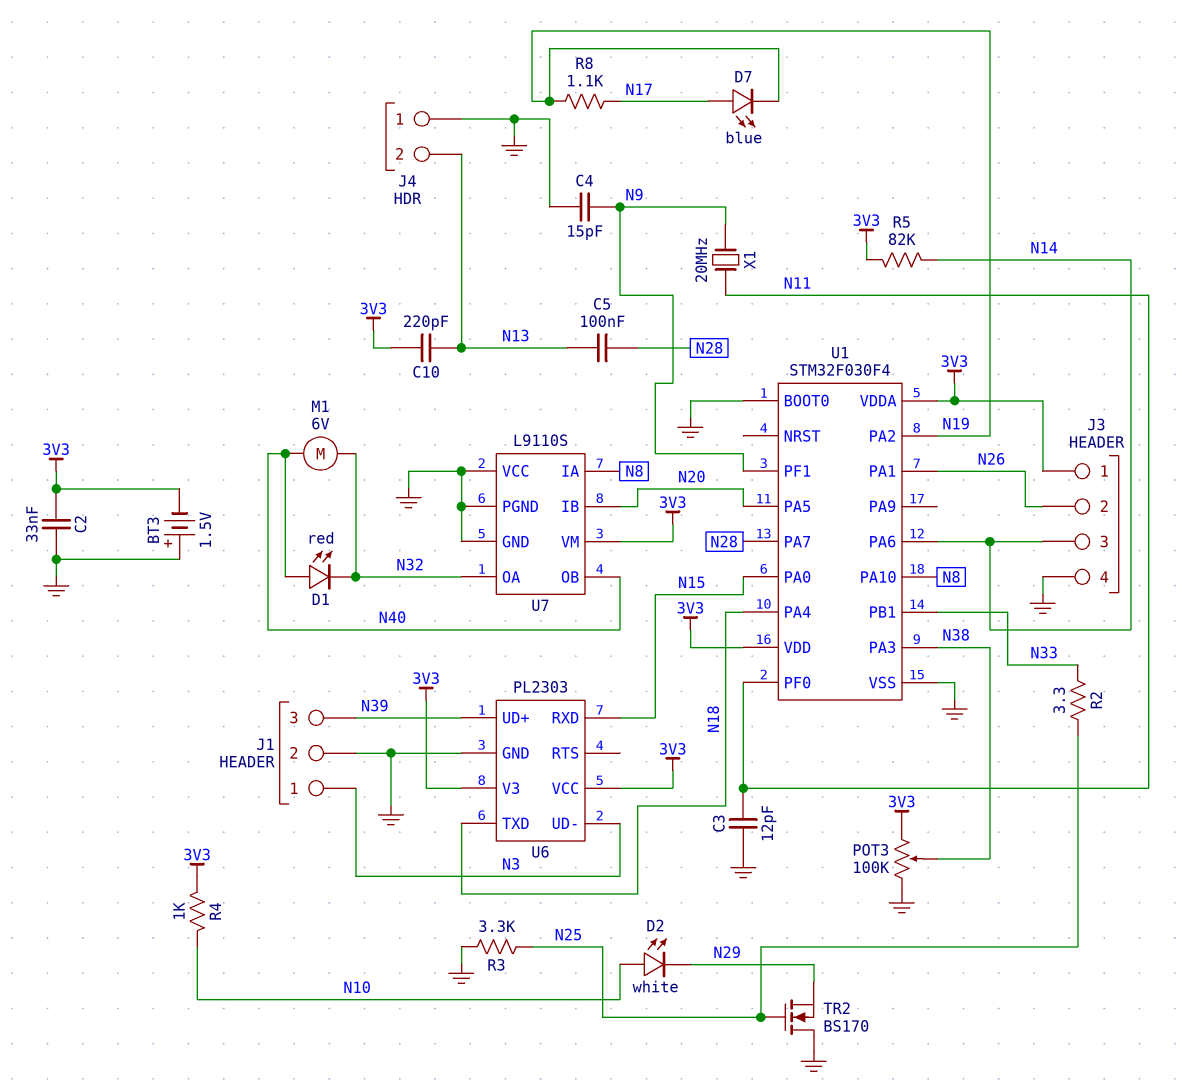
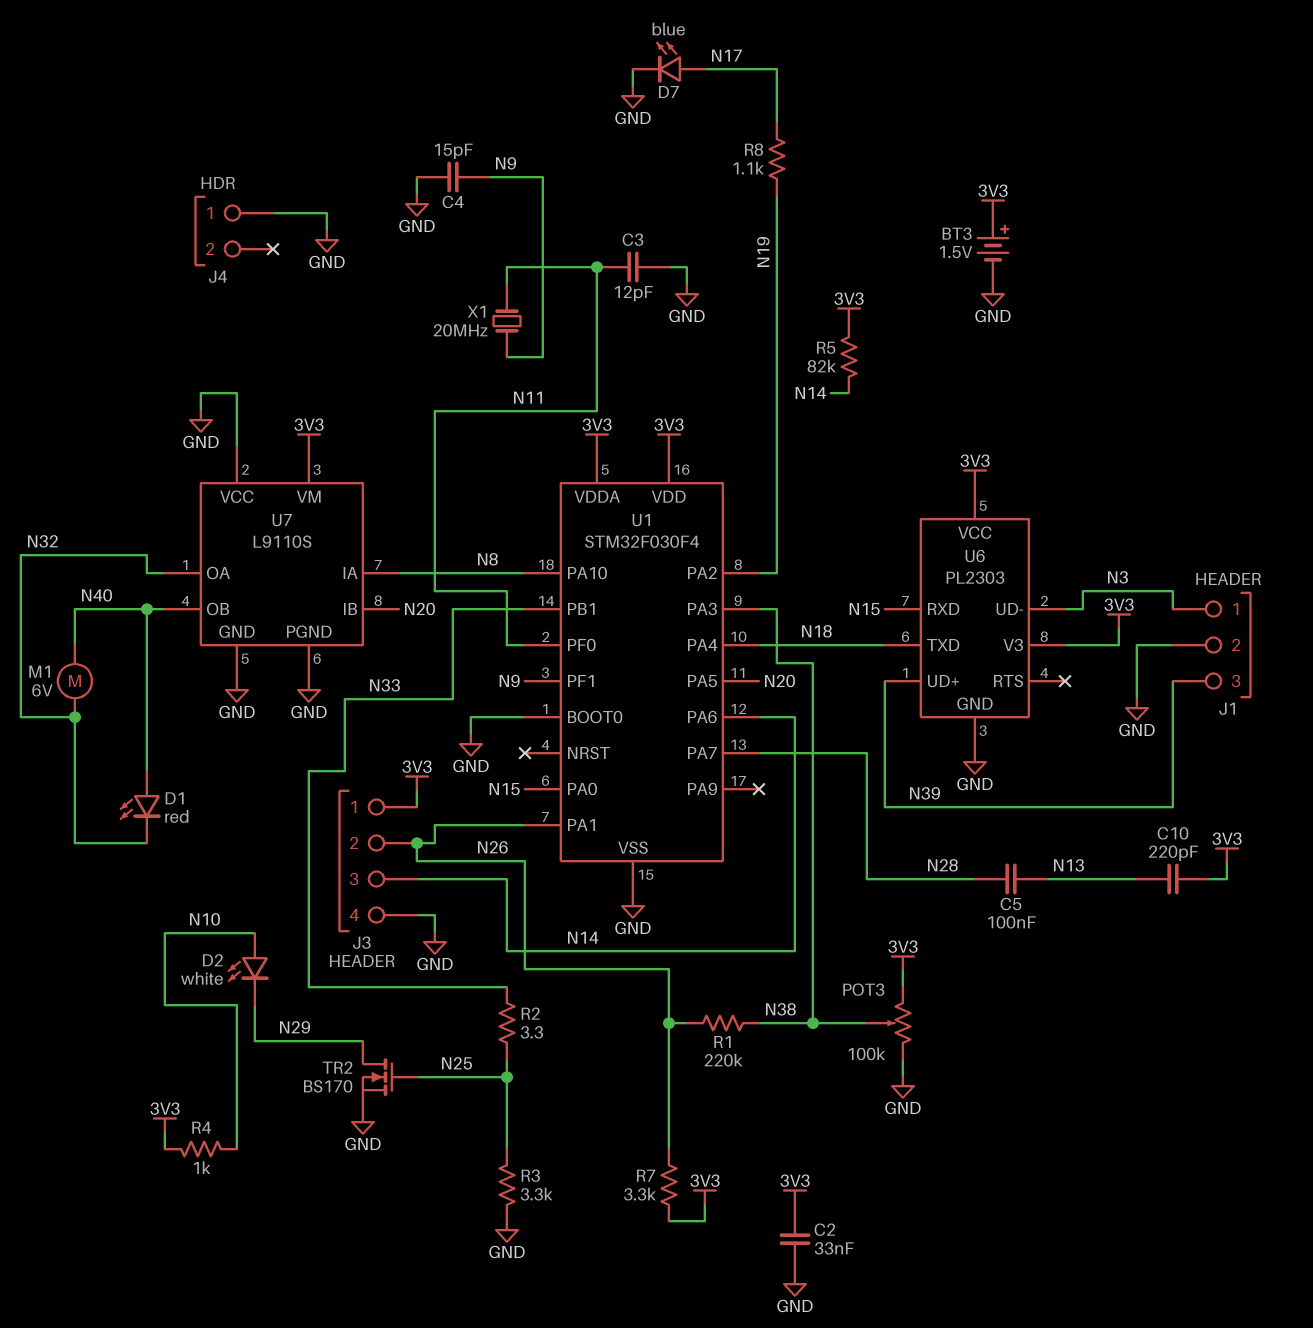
BT3: 1.5V (plus GND, minus 3V3) -> 1.5V (plus 3V3, minus GND)
D7: LED blue (A N17, K N19) -> LED blue (A N17, K GND)
J4 pin 2: N13 -> none
R1: none -> 220k (N26, N38)
R7: none -> 3.3k (3V3, N26)
TR2: NMOS BS170 (G N25, D GND, S N29) -> NMOS BS170 (G N25, D N29, S GND)

